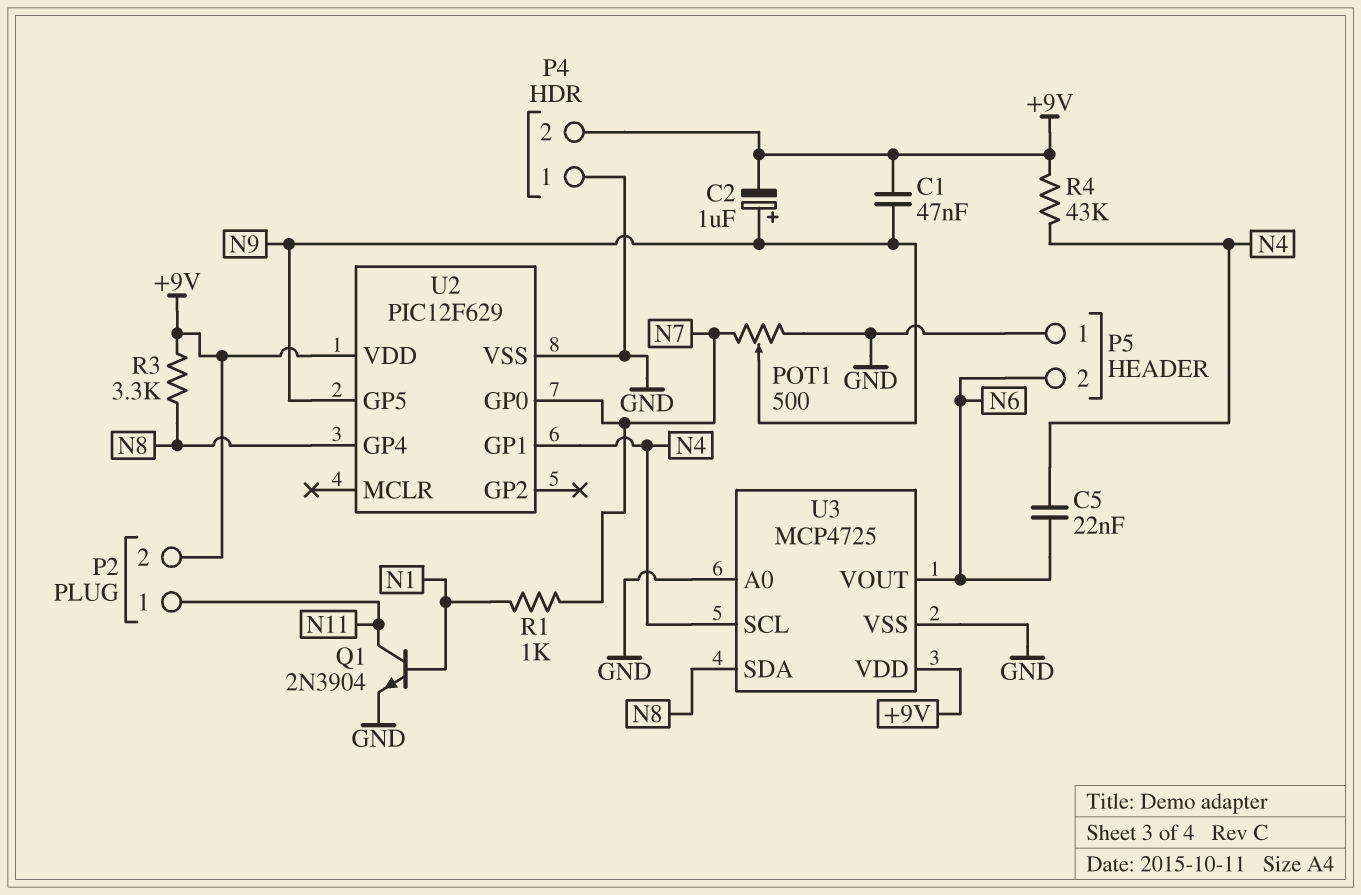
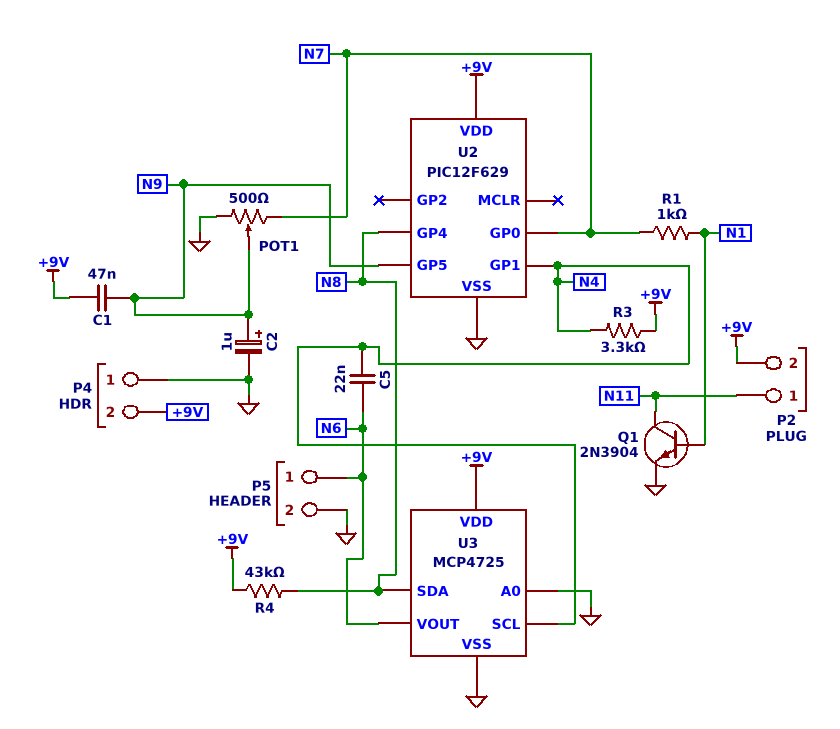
C2: 1uF (plus N9, minus +9V) -> 1uF (plus N9, minus GND)
P5 pin 1: GND -> N6
P5 pin 2: N6 -> GND
R3: 3.3k (+9V, N8) -> 3.3k (+9V, N4)
R4: 43k (+9V, N4) -> 43k (+9V, N8)

